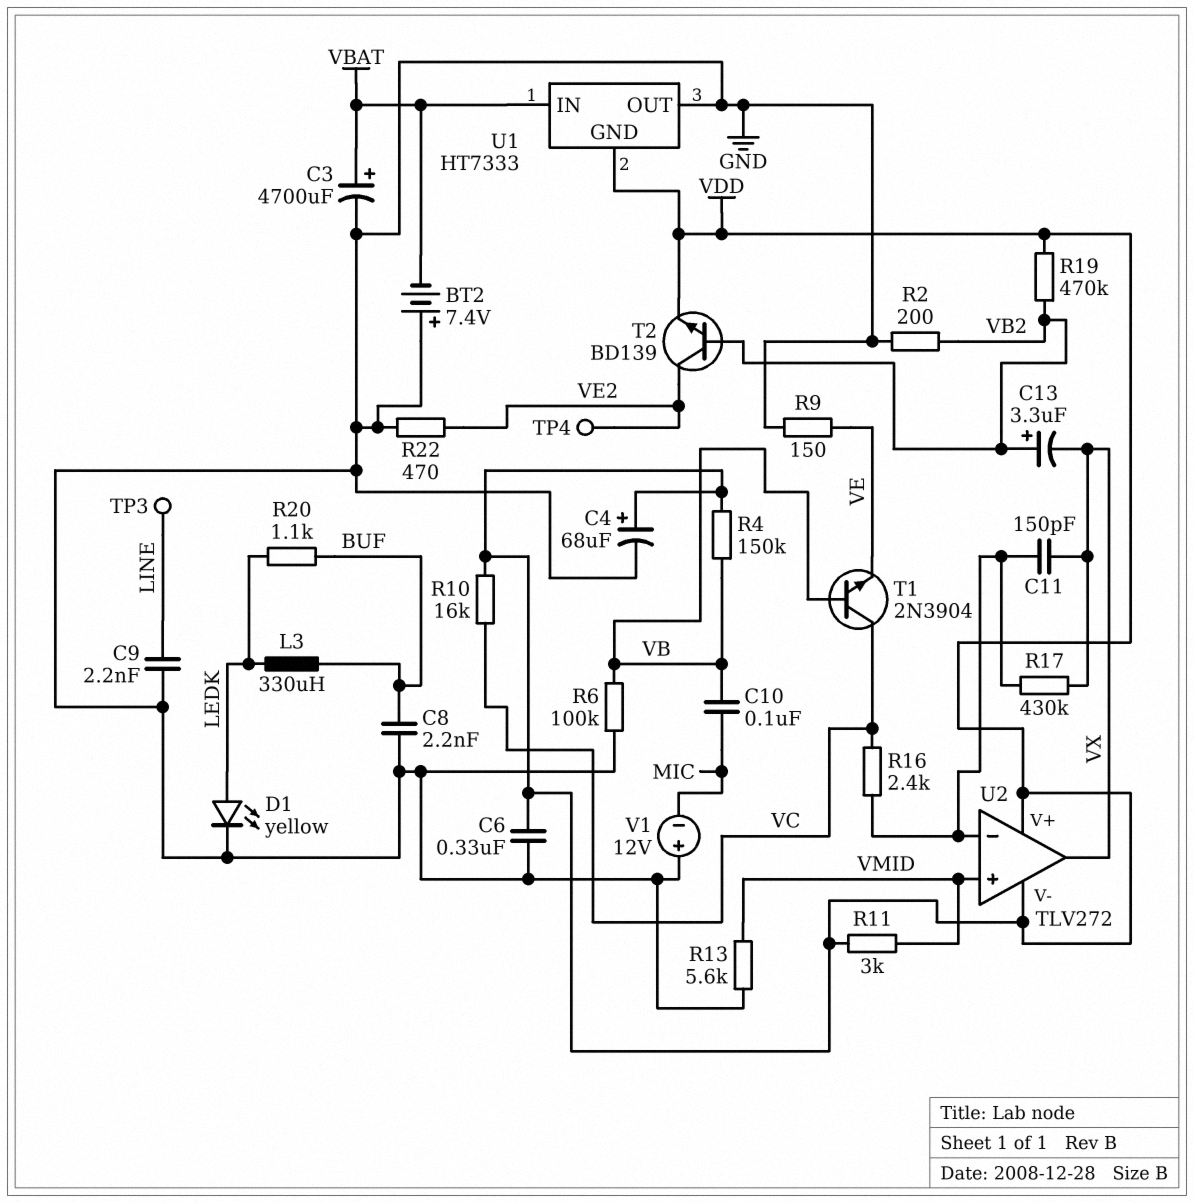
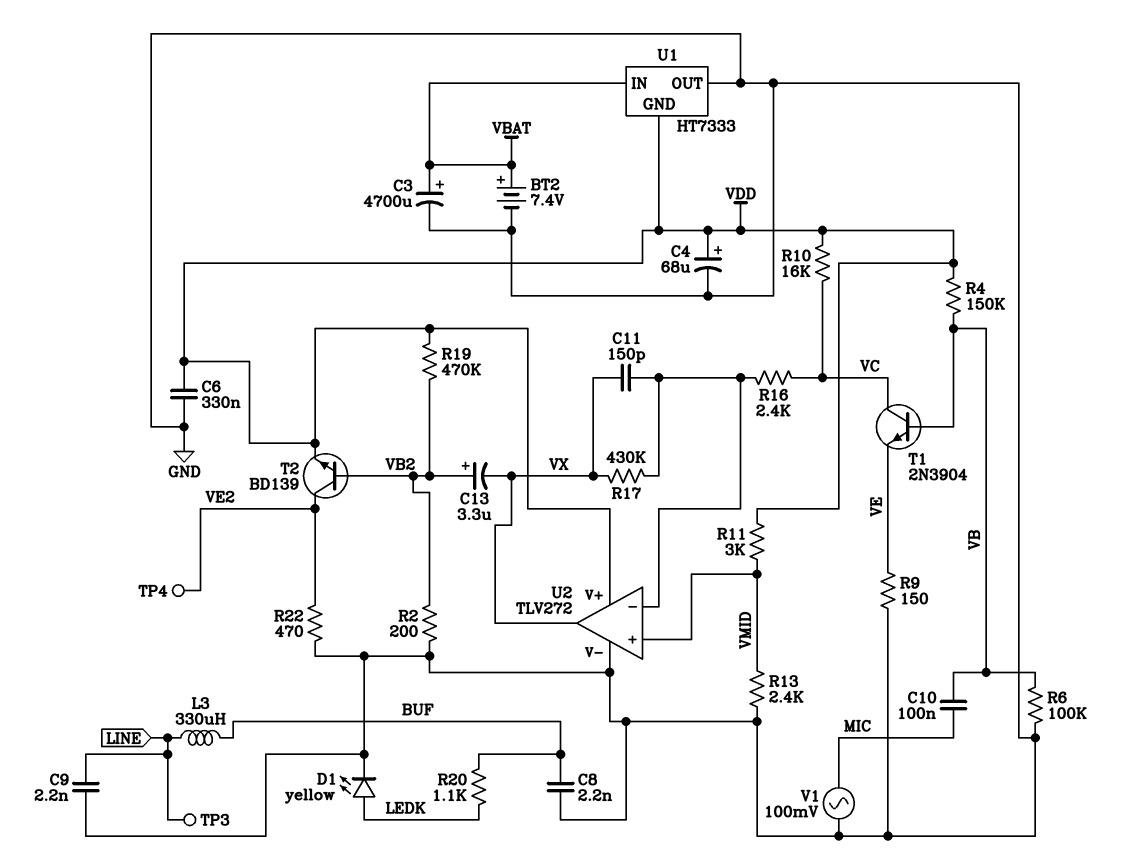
BT2: 7.4V (plus GND, minus VBAT) -> 7.4V (plus VBAT, minus GND)
L3: 330uH (BUF, LEDK) -> 330uH (BUF, LINE)
R13: 5.6k (GND, VMID) -> 2.4k (GND, VMID)
U2 pin V-: VDD -> GND
V1: 12V (plus GND, minus MIC) -> AC 100mV (GND, MIC)

